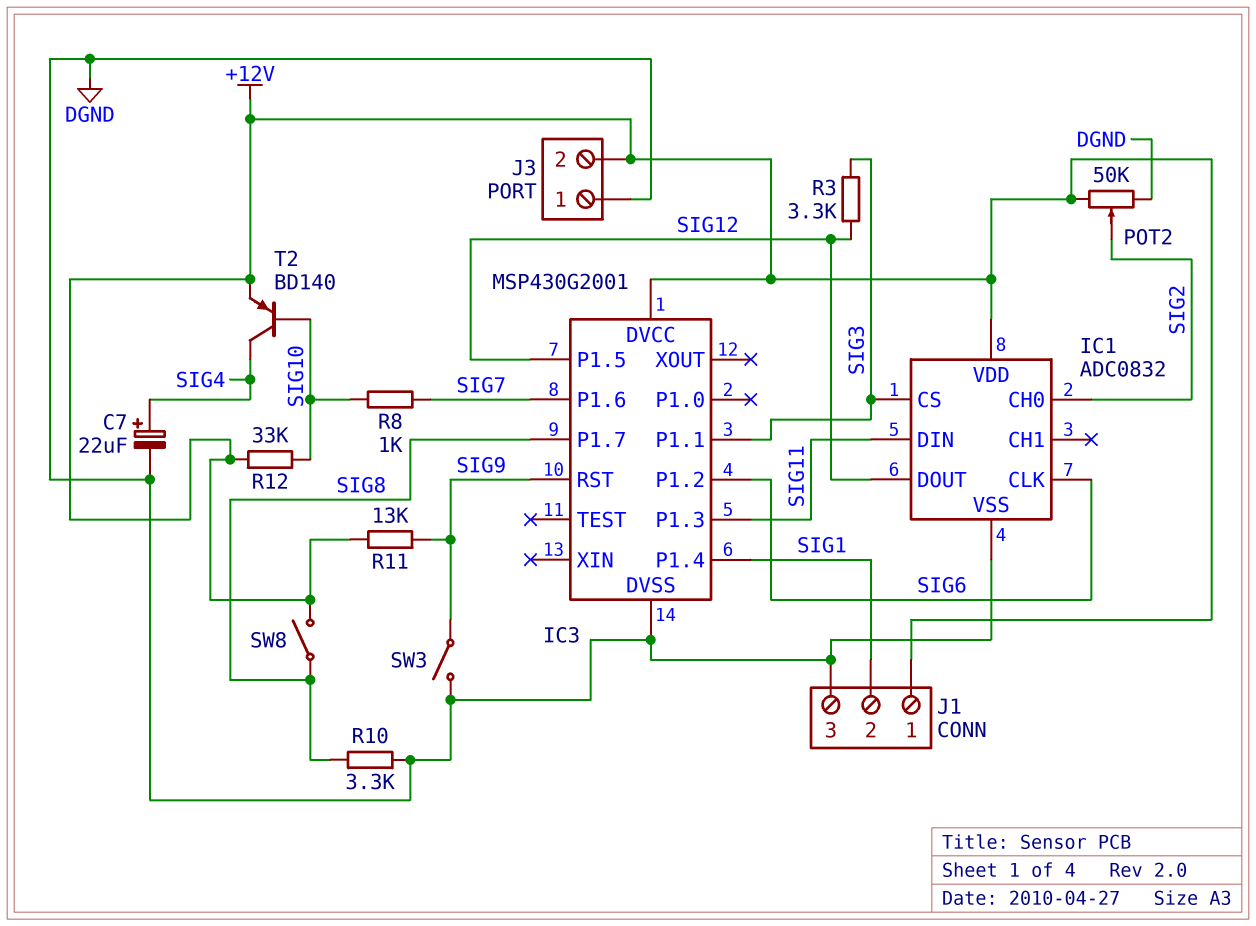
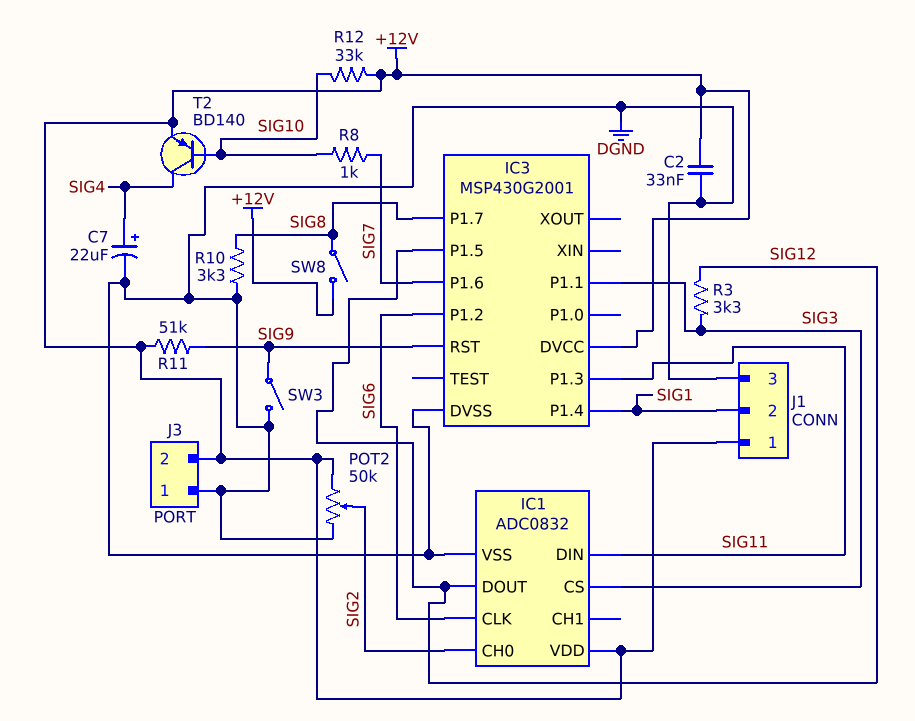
C2: none -> 33nF (+12V, DGND)
R11: 13k (+12V, SIG9) -> 51k (+12V, SIG9)

